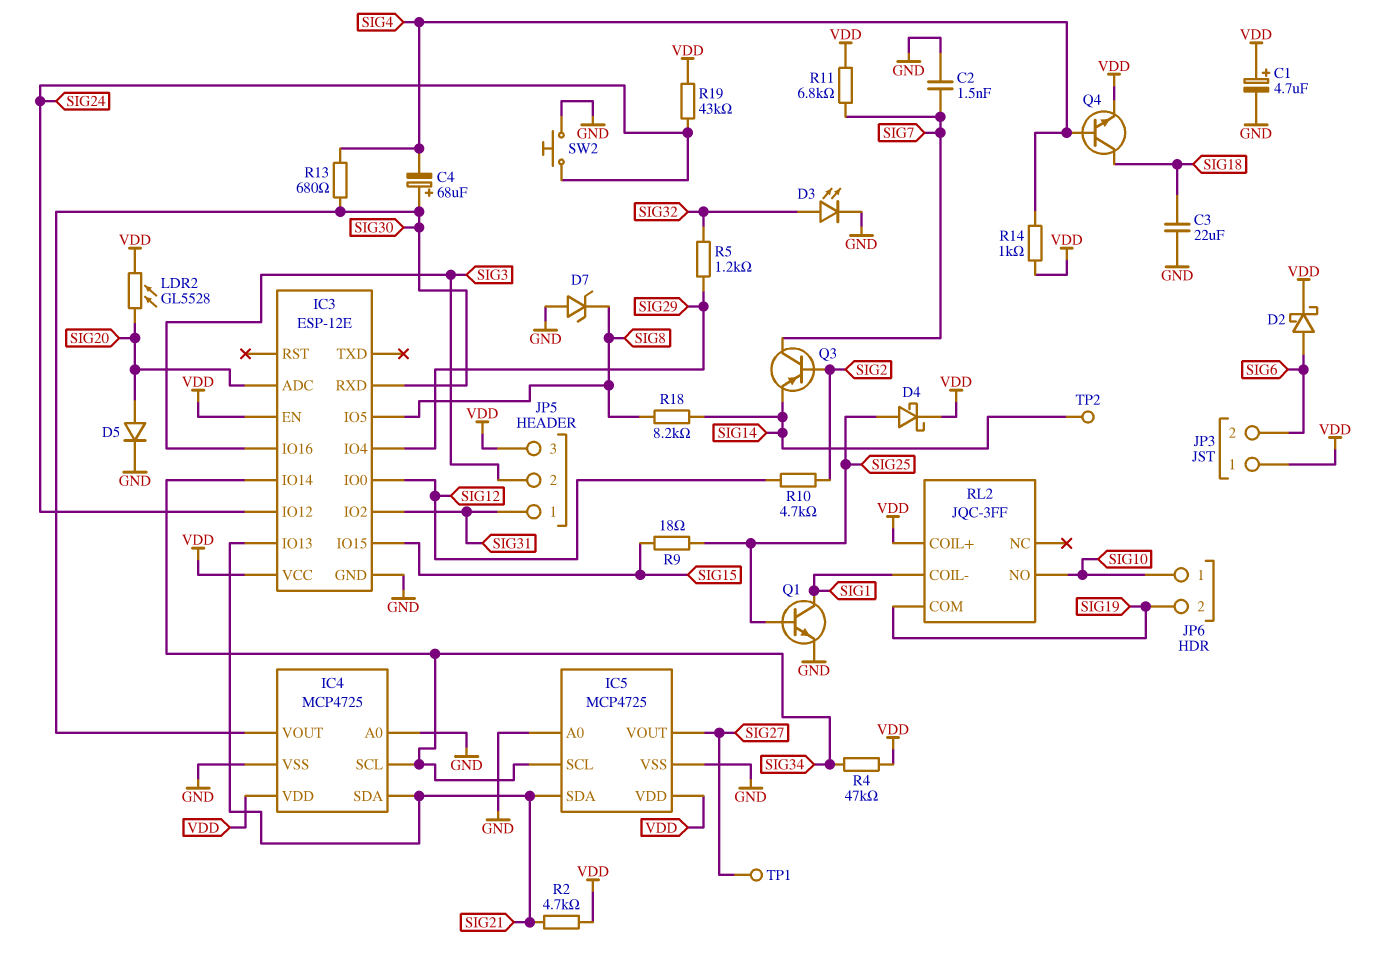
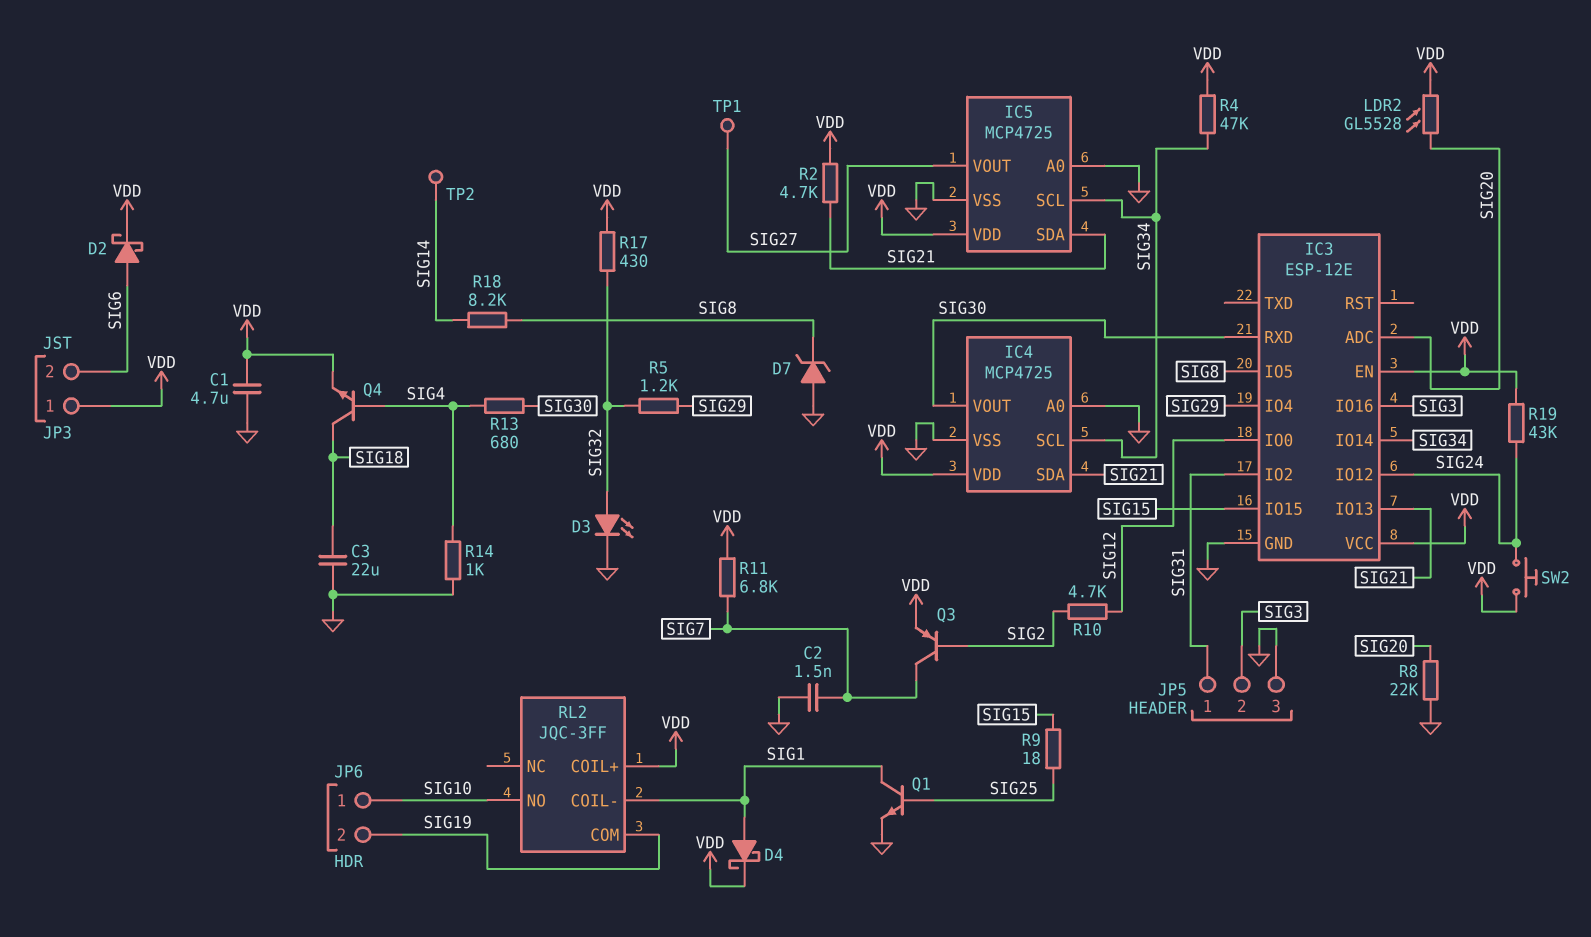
C1: 4.7uF (plus VDD, minus GND) -> 4.7uF (GND, VDD)
C4: 68uF (plus SIG30, minus SIG4) -> none
D4: schottky (A SIG25, K VDD) -> schottky (A SIG1, K VDD)
D5: diode (A SIG20, K GND) -> none
JP5 pin 3: VDD -> GND
Q3: PNP (B SIG2, C SIG7, E SIG14) -> PNP (B SIG2, C SIG7, E VDD)
R8: none -> 22k (GND, SIG20)
R14: 1k (SIG4, VDD) -> 1k (GND, SIG4)
R17: none -> 430 (SIG32, VDD)
SW2: button (GND, SIG24) -> button (SIG24, VDD)

